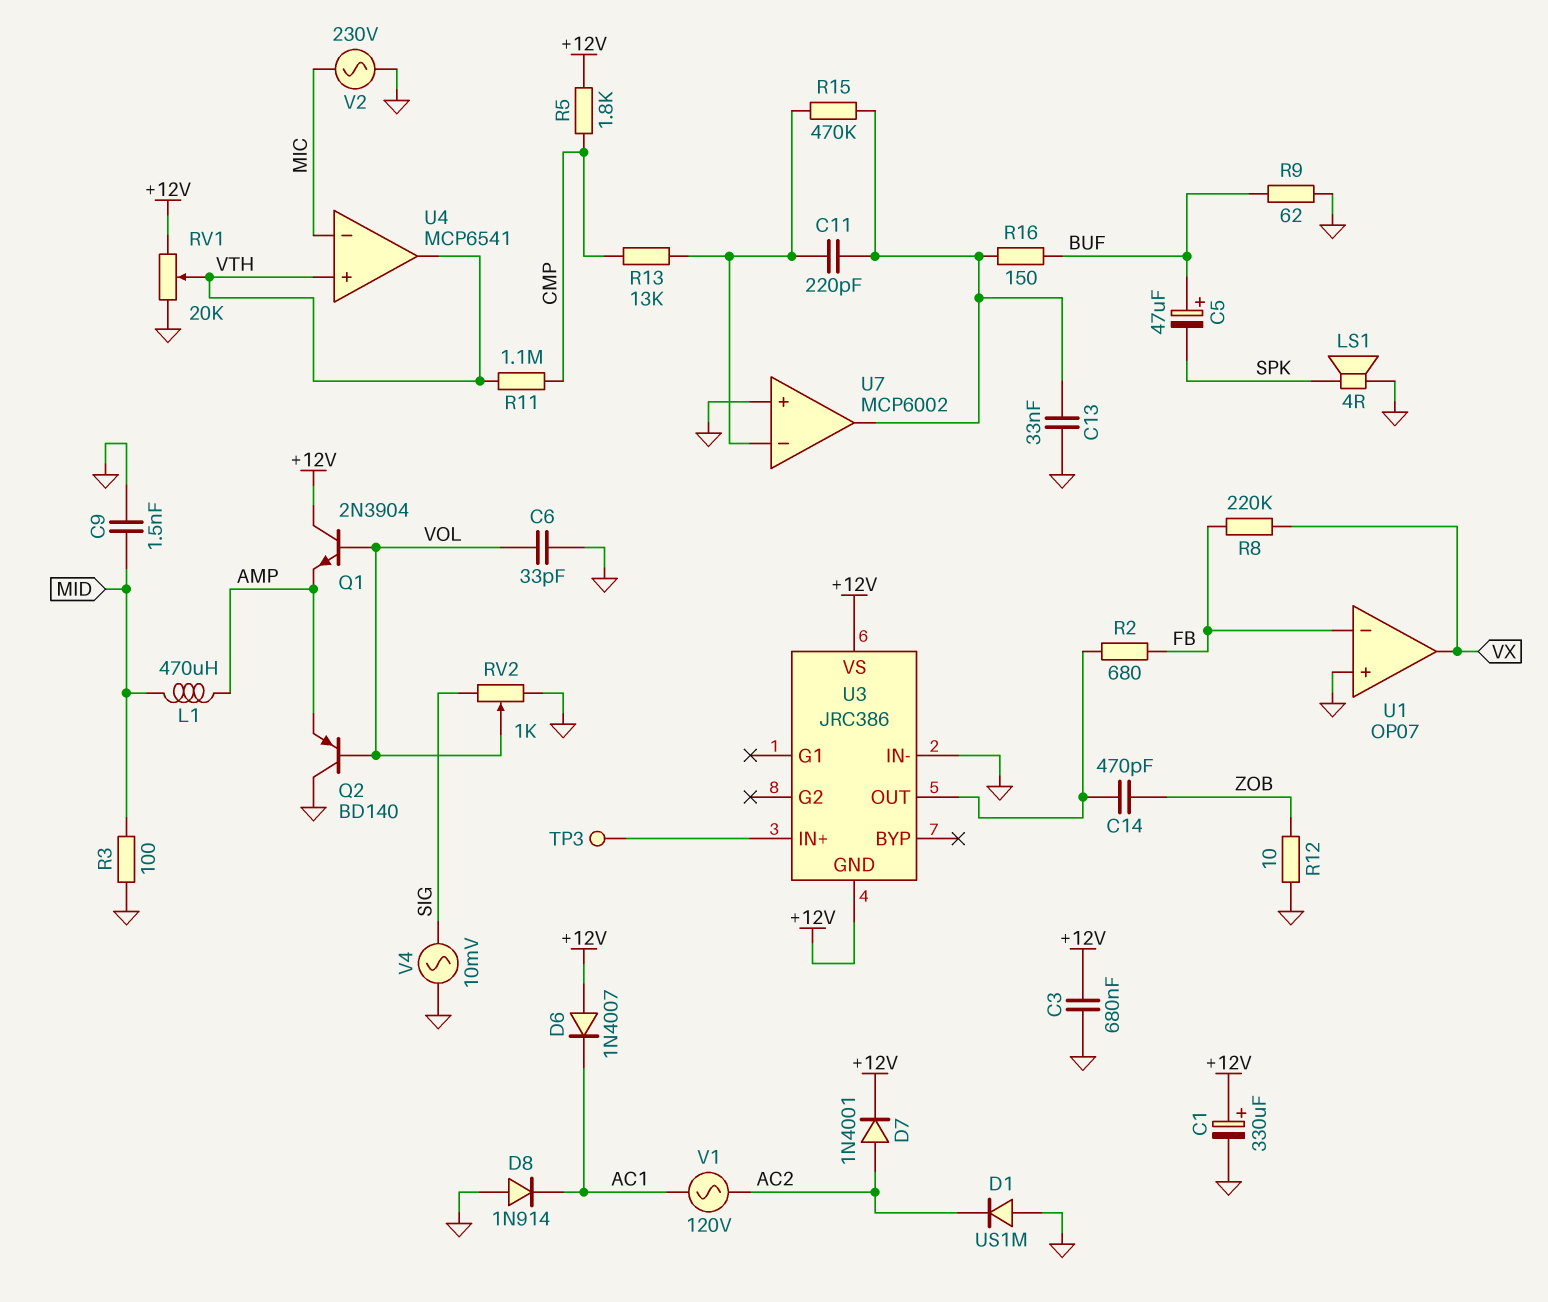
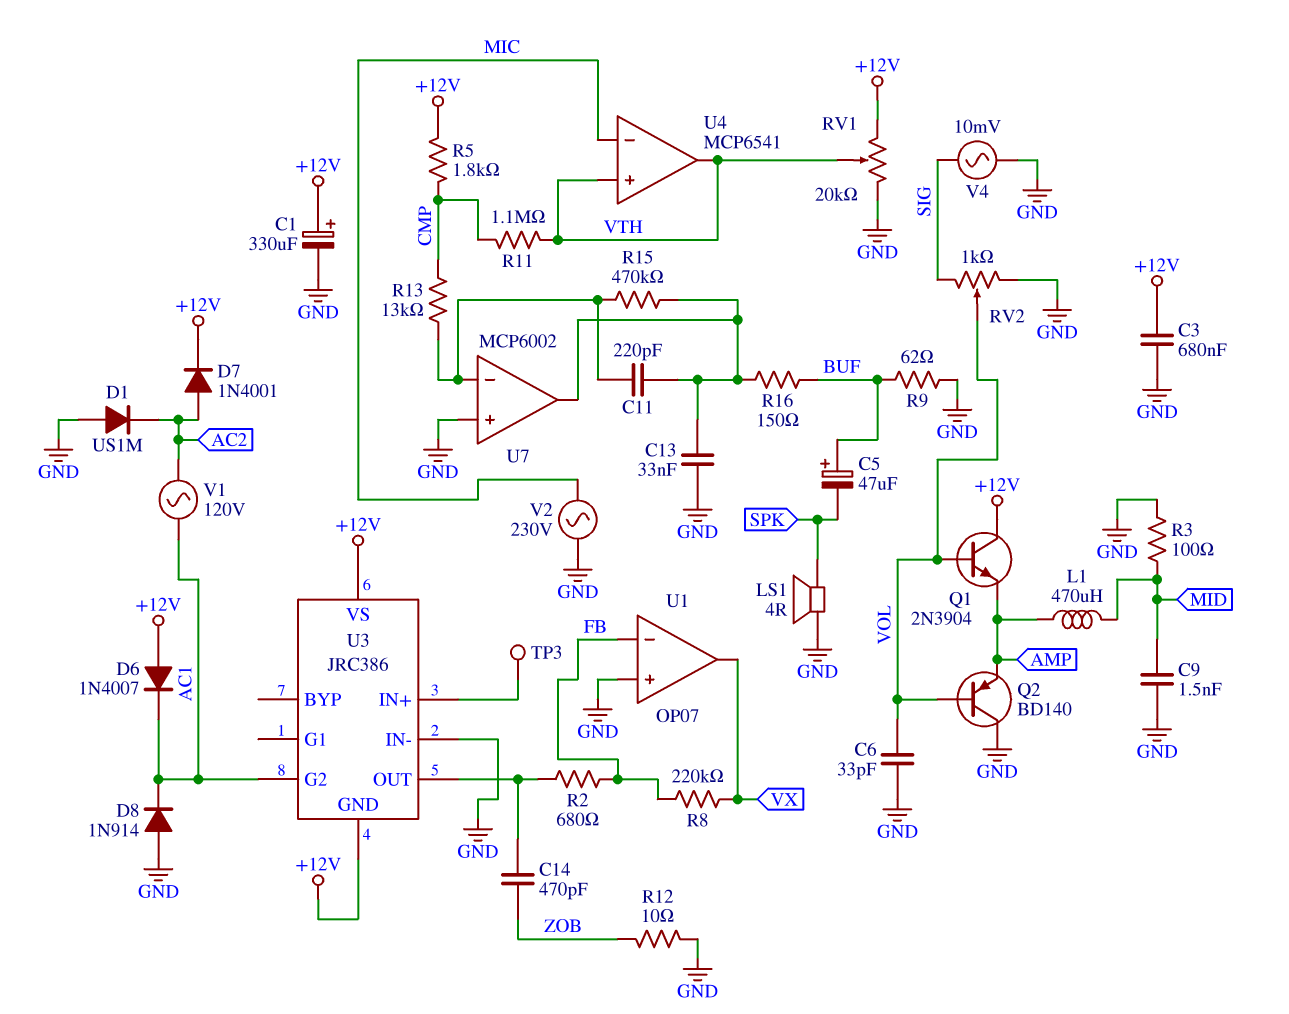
U3 pin G2: none -> AC1

